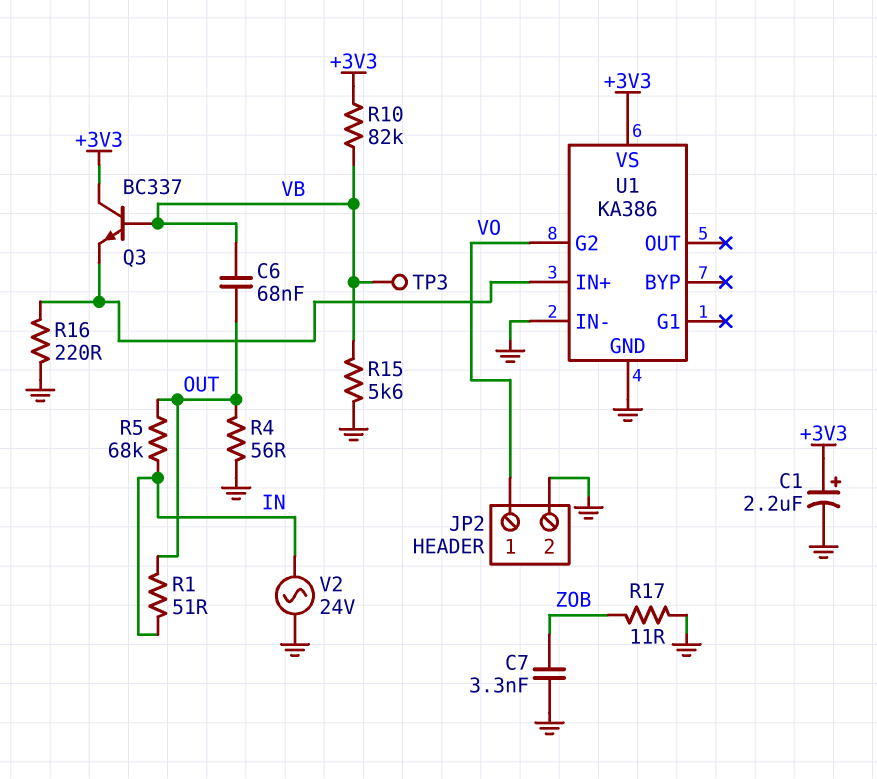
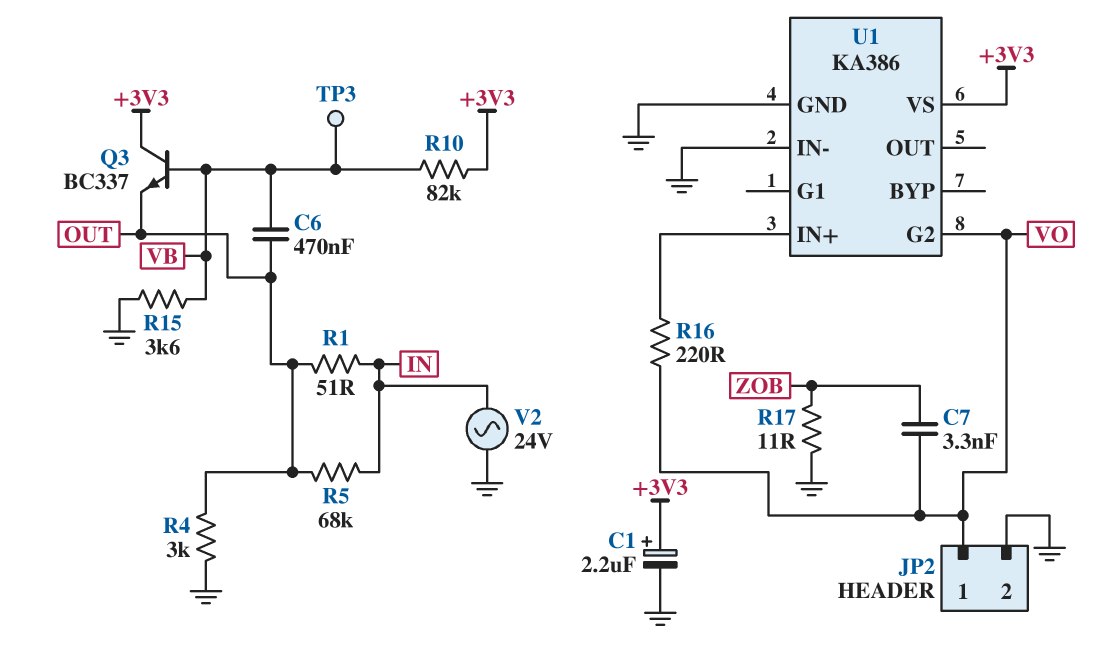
C6: 68nF (OUT, VB) -> 470nF (OUT, VB)
C7: 3.3nF (GND, ZOB) -> 3.3nF (VO, ZOB)
Q3: NPN BC337 (B VB, C +3V3, E U1/IN+) -> NPN BC337 (B VB, C +3V3, E OUT)
R4: 56 (GND, OUT) -> 3k (GND, OUT)
R15: 5.6k (GND, VB) -> 3.6k (GND, VB)
R16: 220 (GND, U1/IN+) -> 220 (U1/IN+, VO)

